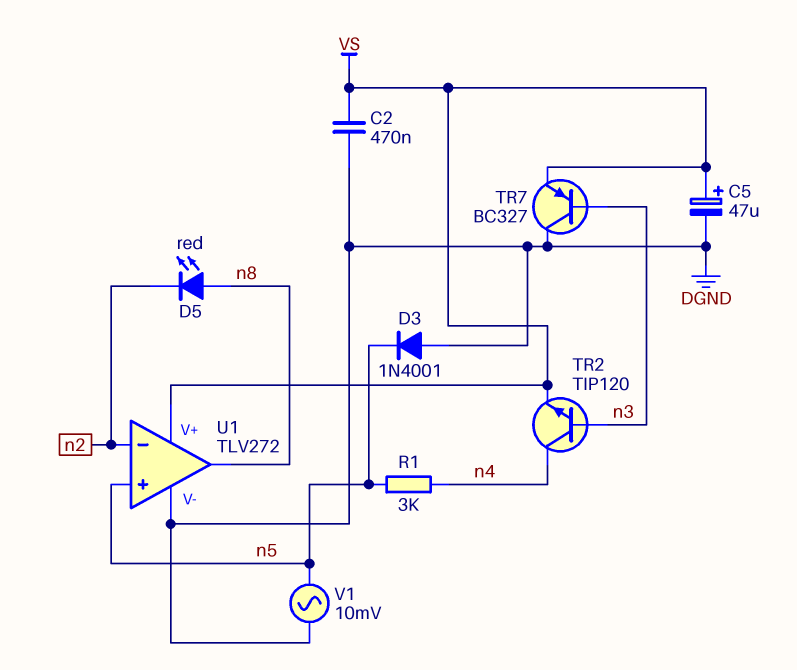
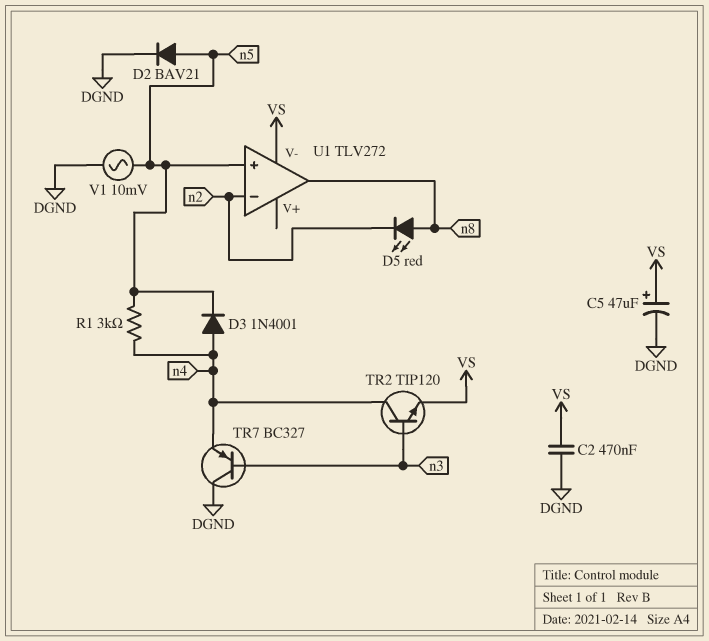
D2: none -> diode BAV21 (A n5, K DGND)
D3: diode 1N4001 (A DGND, K n5) -> diode 1N4001 (A n4, K n5)
TR7: PNP BC327 (B n3, C DGND, E VS) -> PNP BC327 (B n3, C DGND, E n4)
U1 pin V+: VS -> none
U1 pin V-: DGND -> VS

